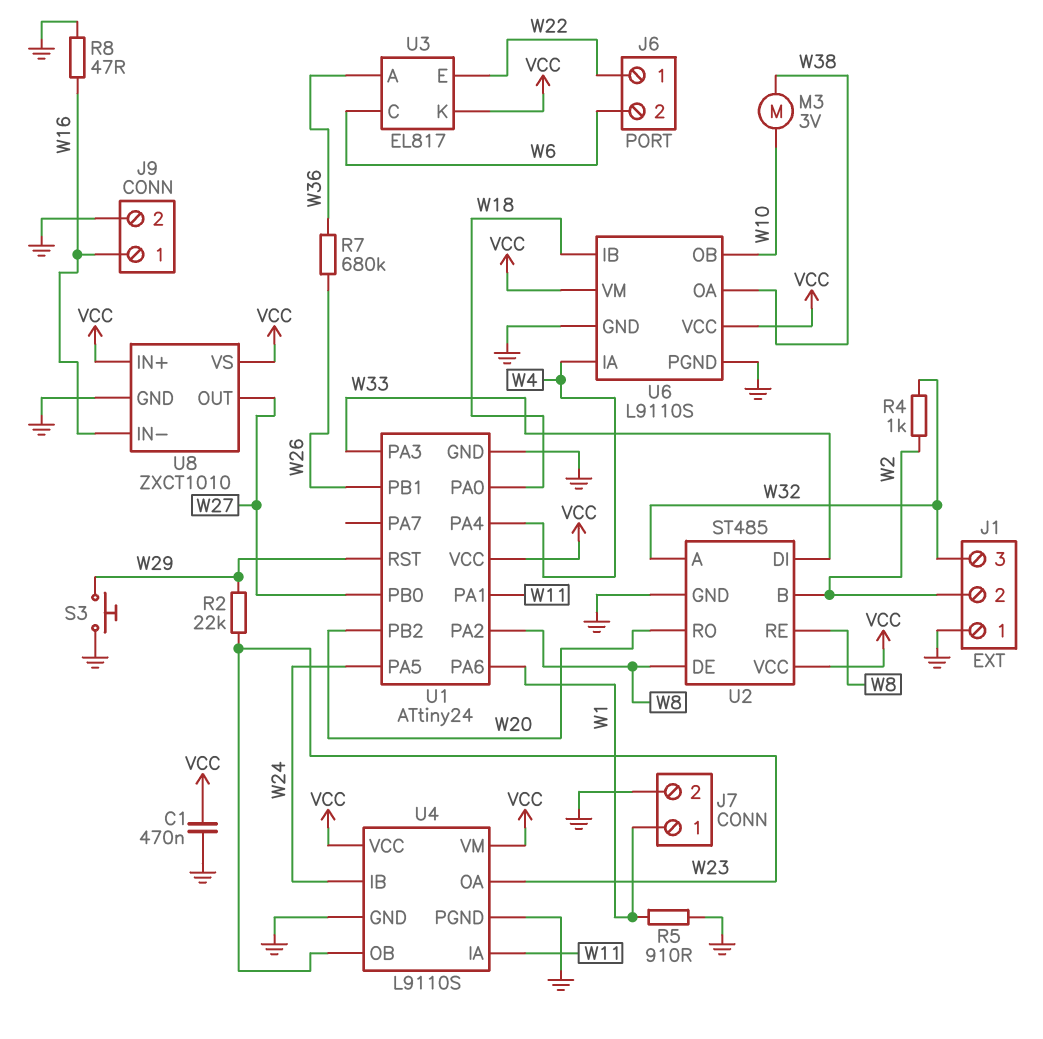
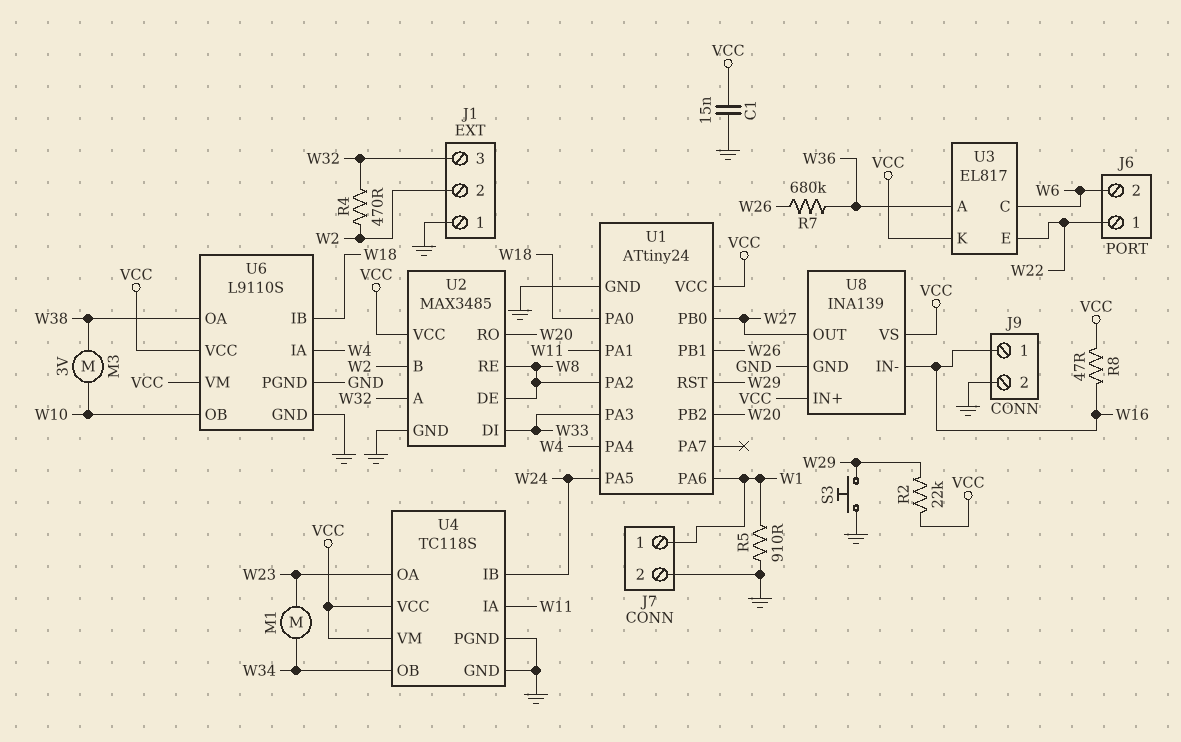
C1: 470nF (GND, VCC) -> 15nF (GND, VCC)
M1: none -> motor (W23, W34)
R2: 22k (W23, W29) -> 22k (VCC, W29)
R4: 1k (W2, W32) -> 470 (W2, W32)
R8: 47 (GND, W16) -> 47 (VCC, W16)
U2: ST485 -> MAX3485
U4: L9110S -> TC118S
U4 pin OB: W23 -> W34
U8: ZXCT1010 -> INA139

